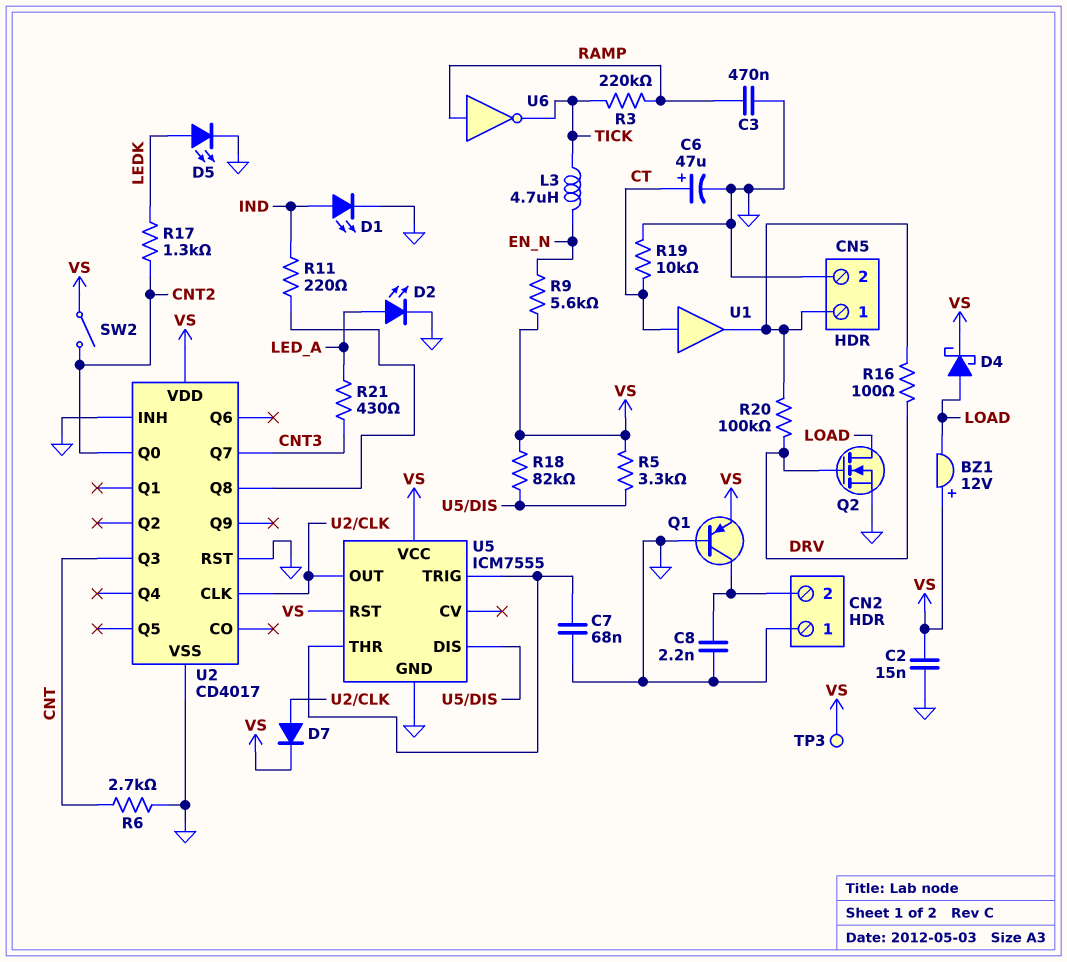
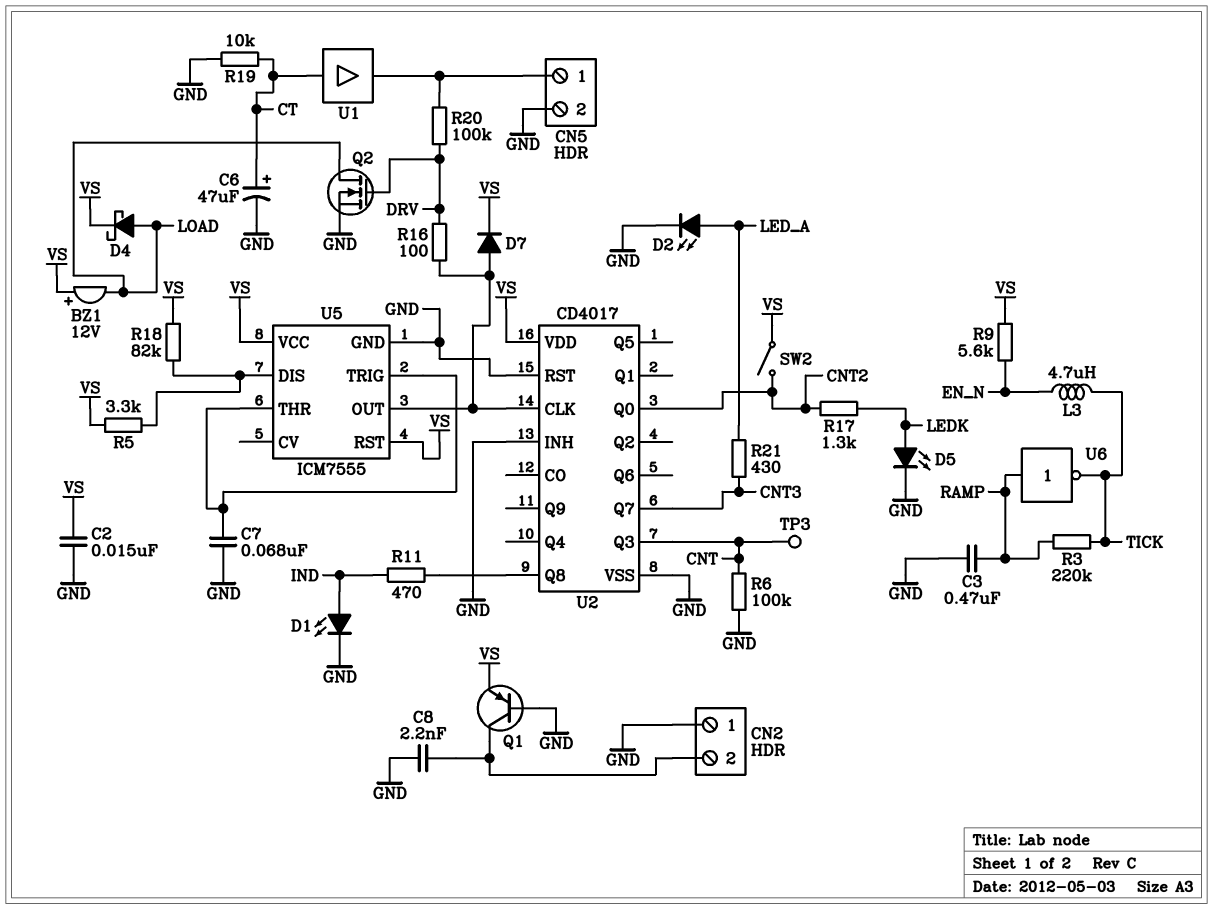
R6: 2.7k (CNT, GND) -> 100k (CNT, GND)
R11: 220 (IND, U2/Q8) -> 470 (IND, U2/Q8)
R16: 100 (CN5/1, DRV) -> 100 (DRV, U2/CLK)
TP3: test point (VS) -> test point (CNT)

